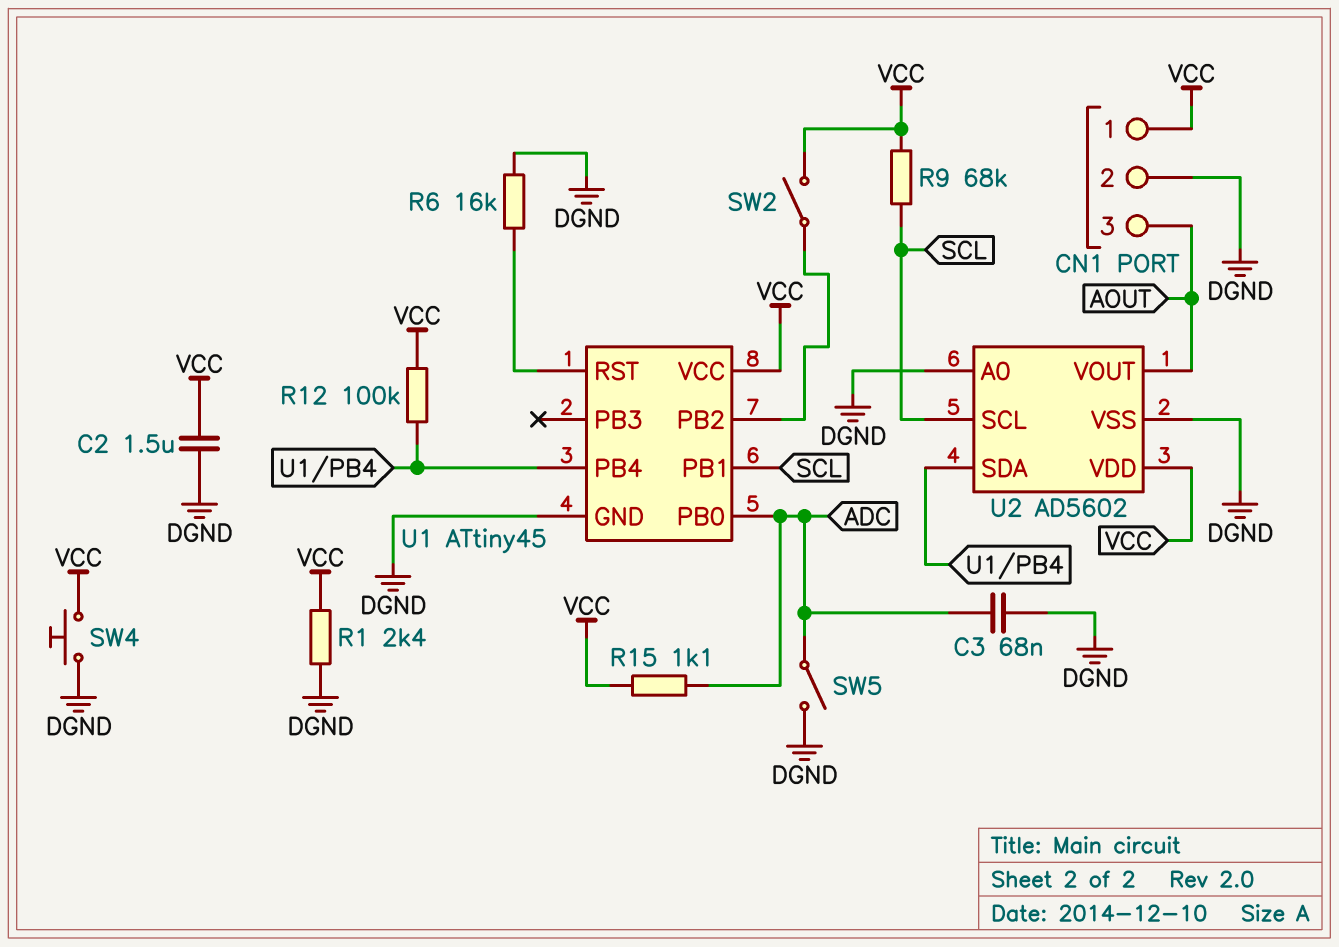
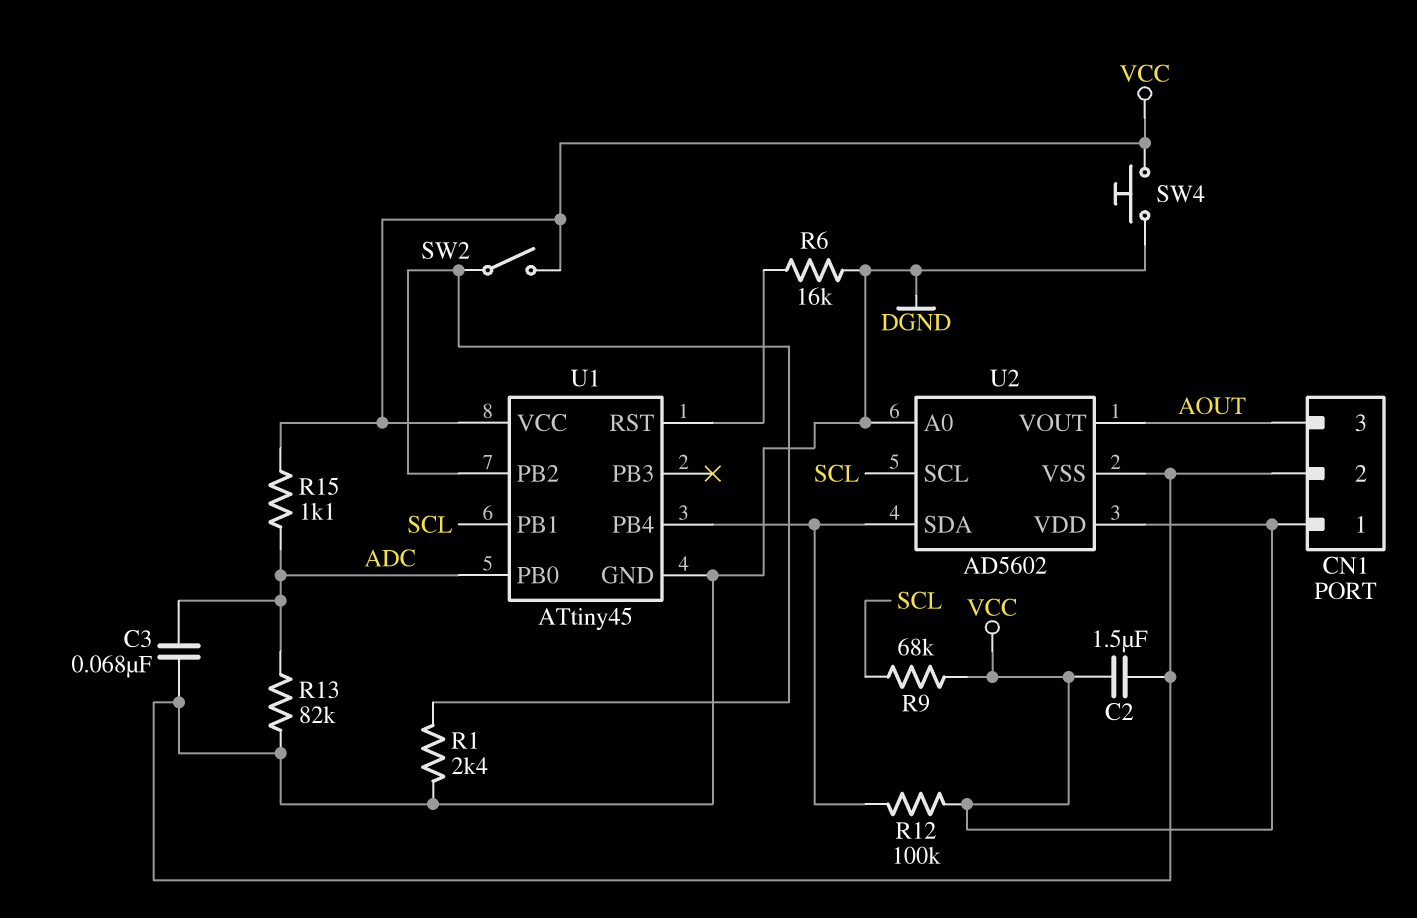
R1: 2.4k (DGND, VCC) -> 2.4k (DGND, U1/PB2)
R13: none -> 82k (ADC, DGND)
SW5: switch (ADC, DGND) -> none

